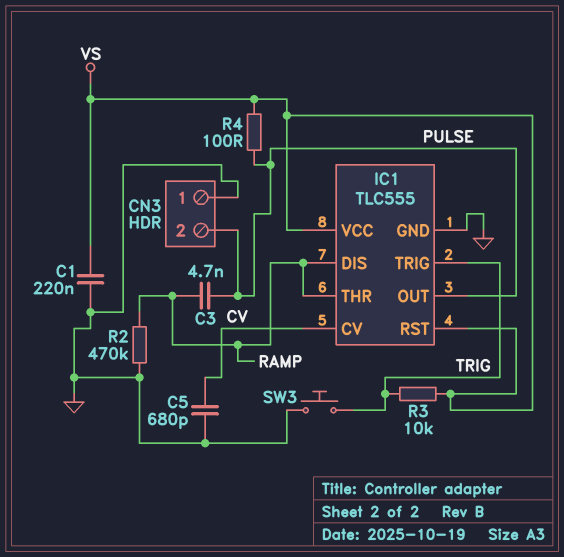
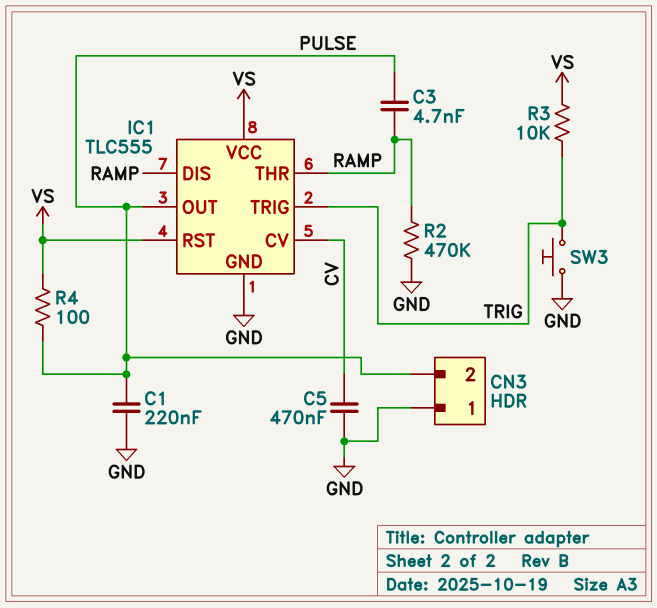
C1: 220nF (GND, VS) -> 220nF (GND, PULSE)
C5: 680pF (CV, GND) -> 470nF (CV, GND)

